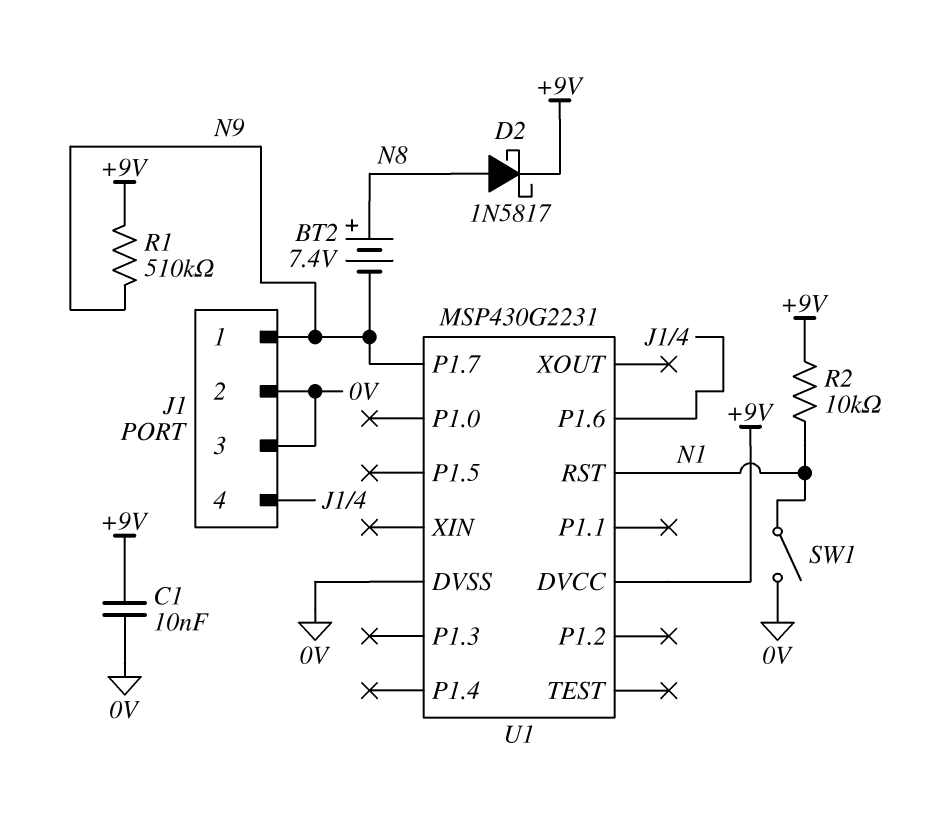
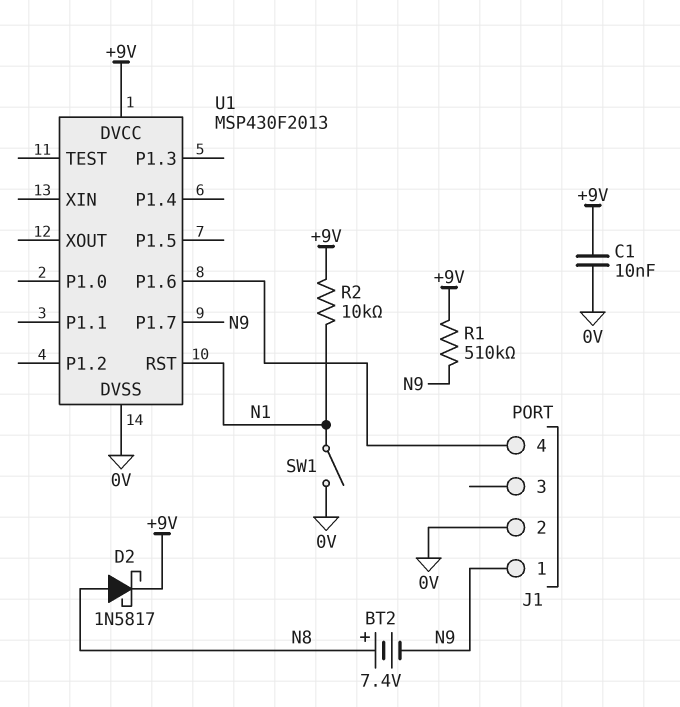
J1 pin 3: 0V -> none
U1: MSP430G2231 -> MSP430F2013

